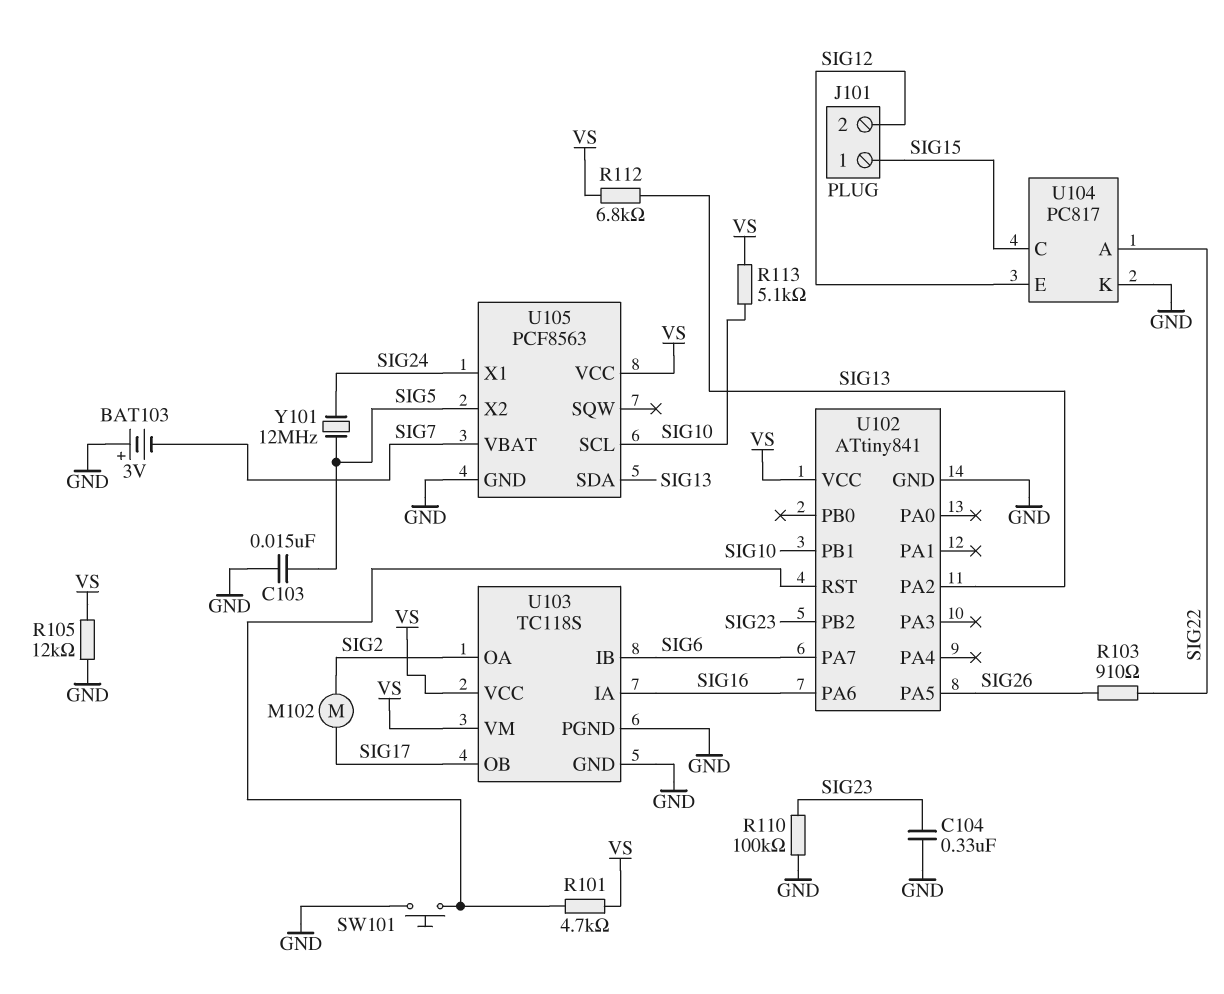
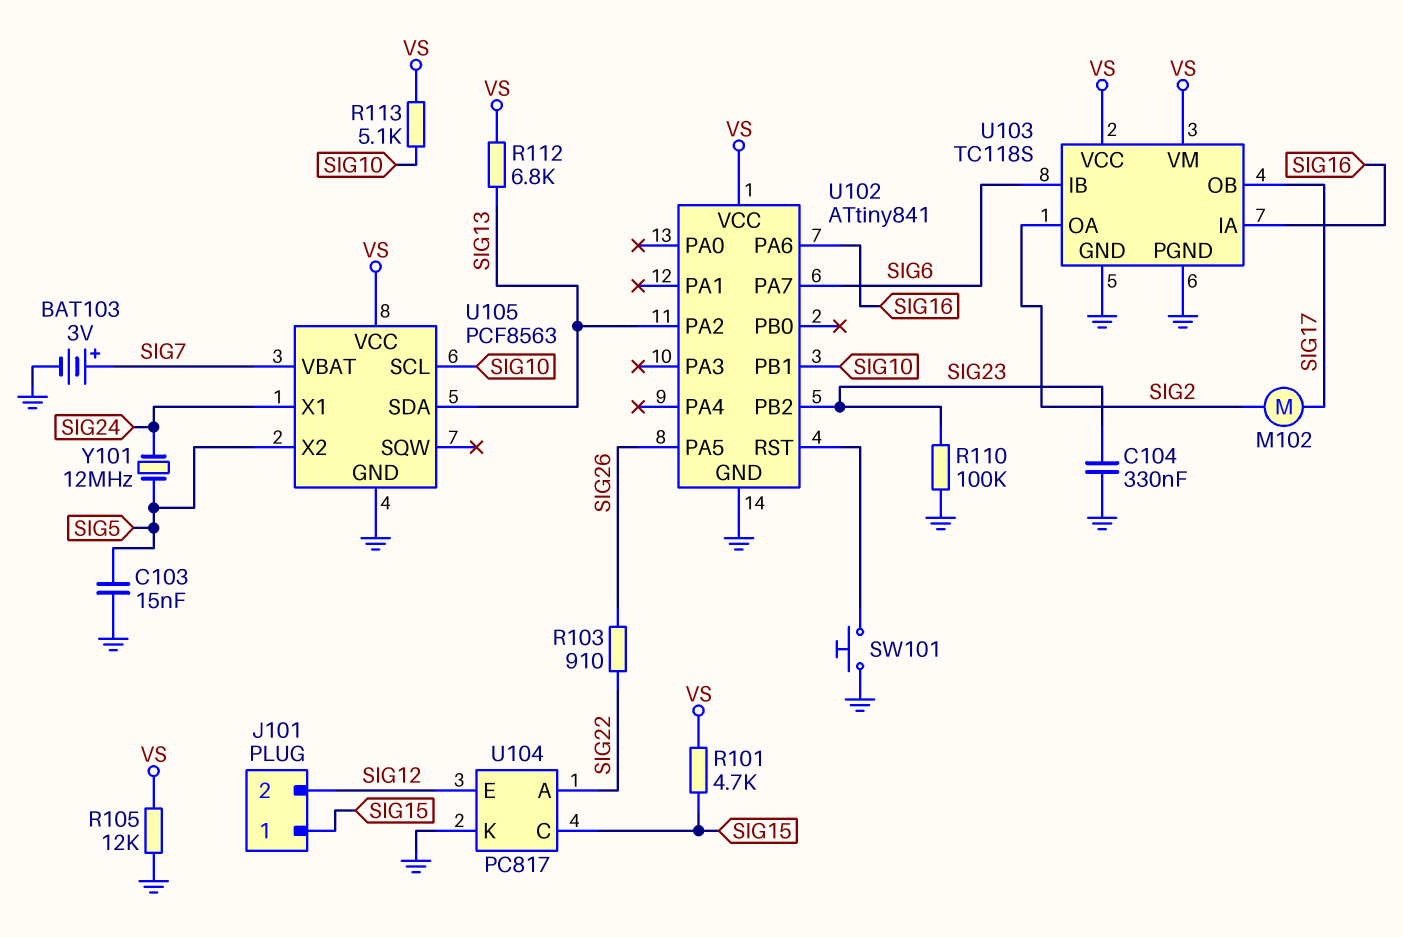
BAT103: 3V (plus GND, minus SIG7) -> 3V (plus SIG7, minus GND)
R101: 4.7k (U102/RST, VS) -> 4.7k (SIG15, VS)

